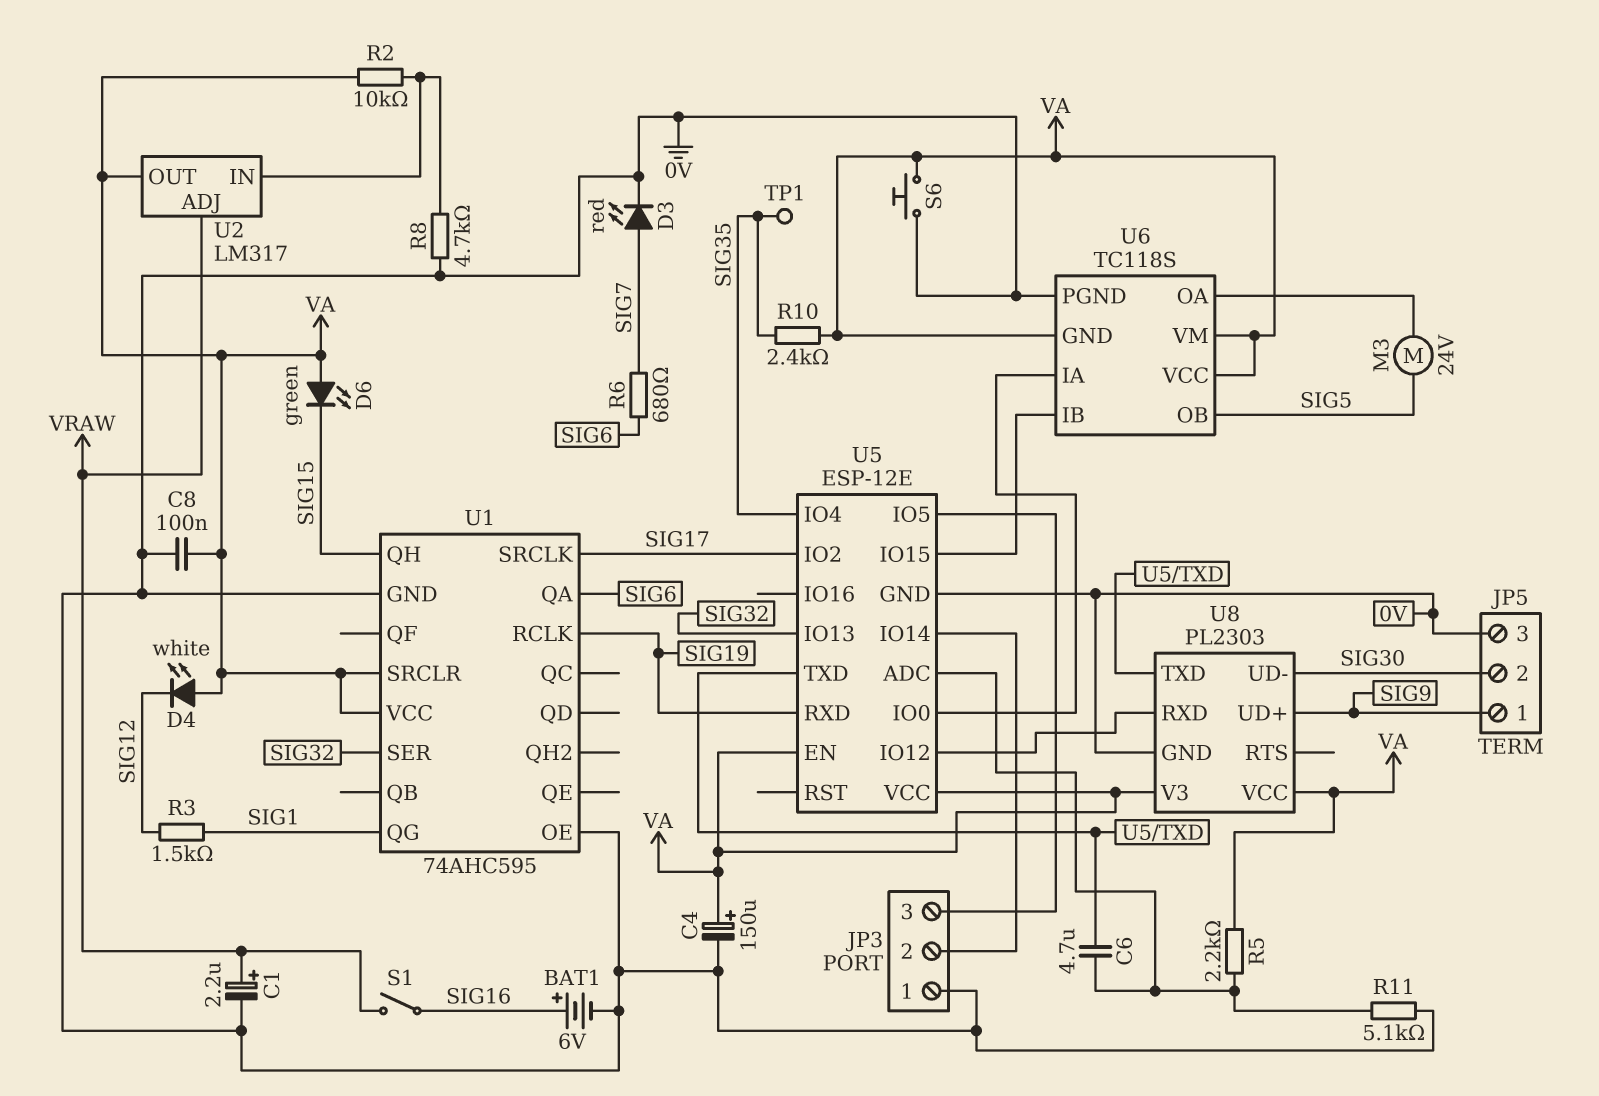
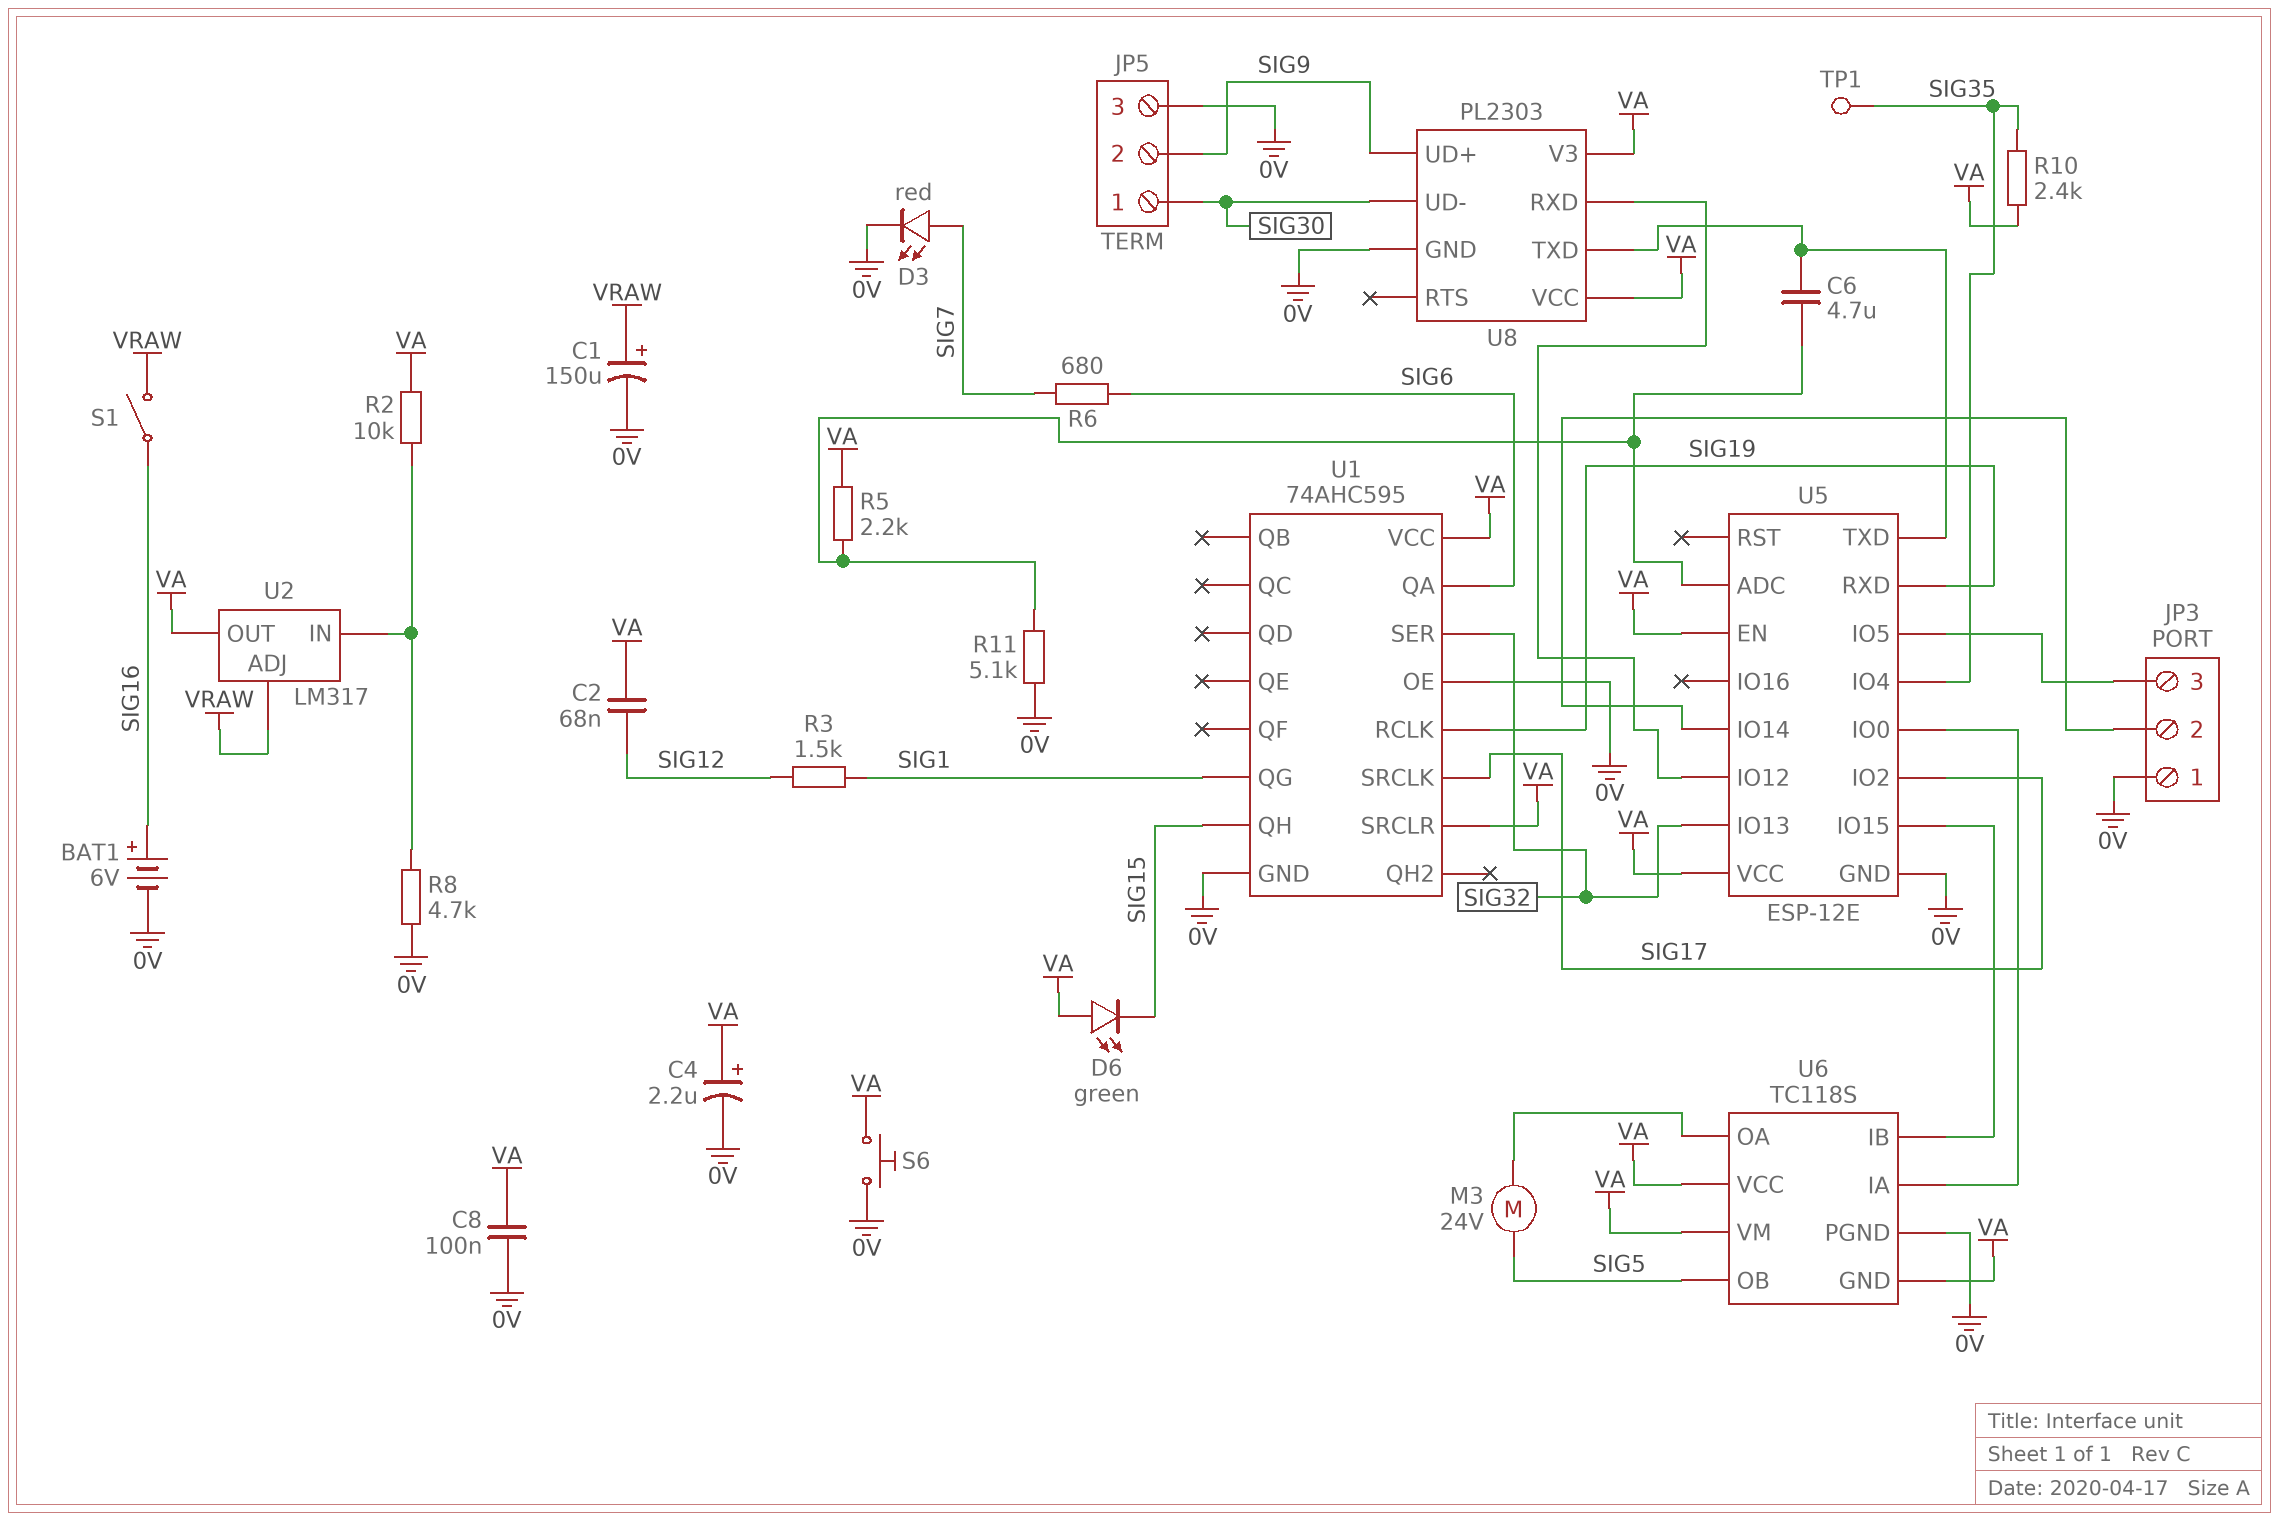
C1: 2.2uF (plus VRAW, minus 0V) -> 150uF (plus VRAW, minus 0V)
C2: none -> 68nF (SIG12, VA)
C4: 150uF (plus VA, minus 0V) -> 2.2uF (plus VA, minus 0V)
D4: LED white (A VA, K SIG12) -> none
JP5 pin 1: SIG9 -> SIG30
JP5 pin 2: SIG30 -> SIG9

